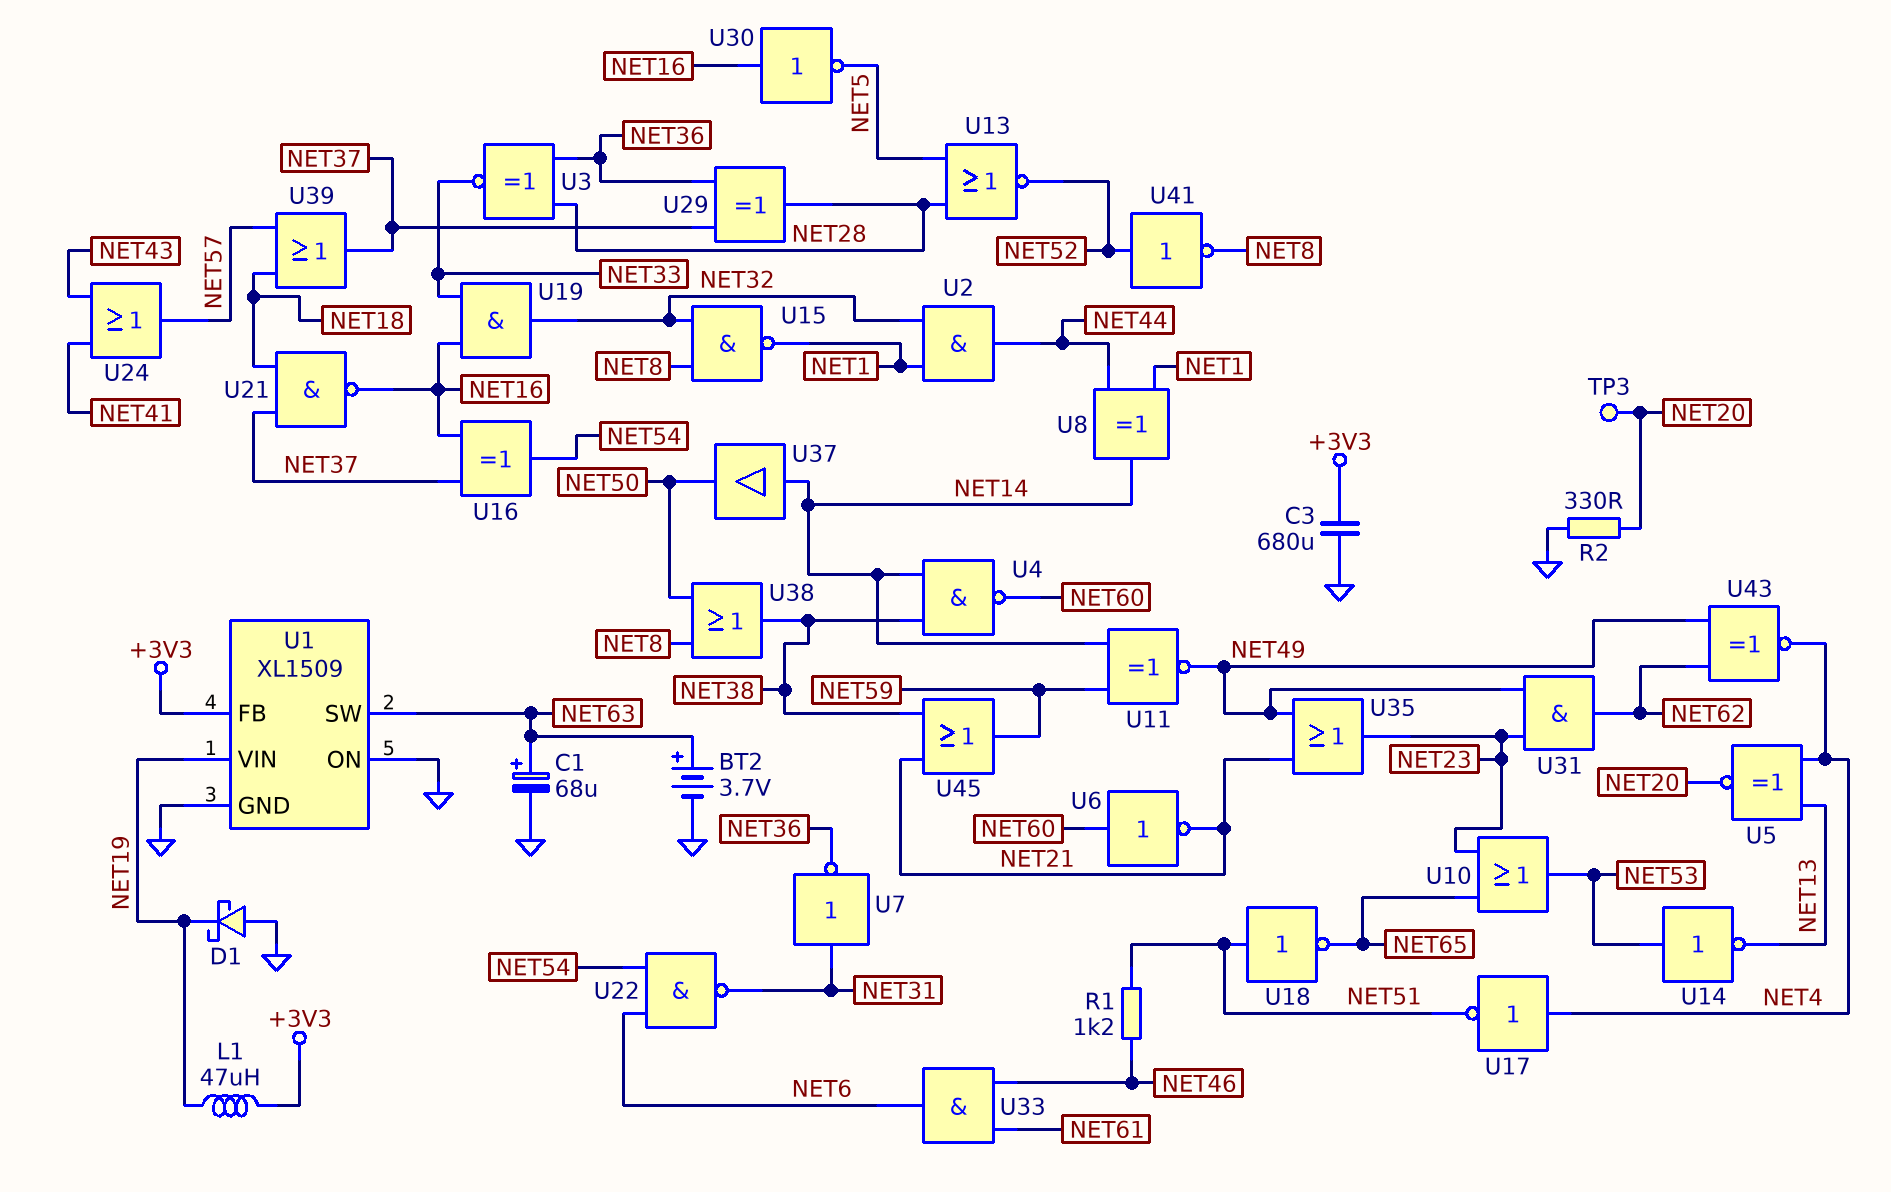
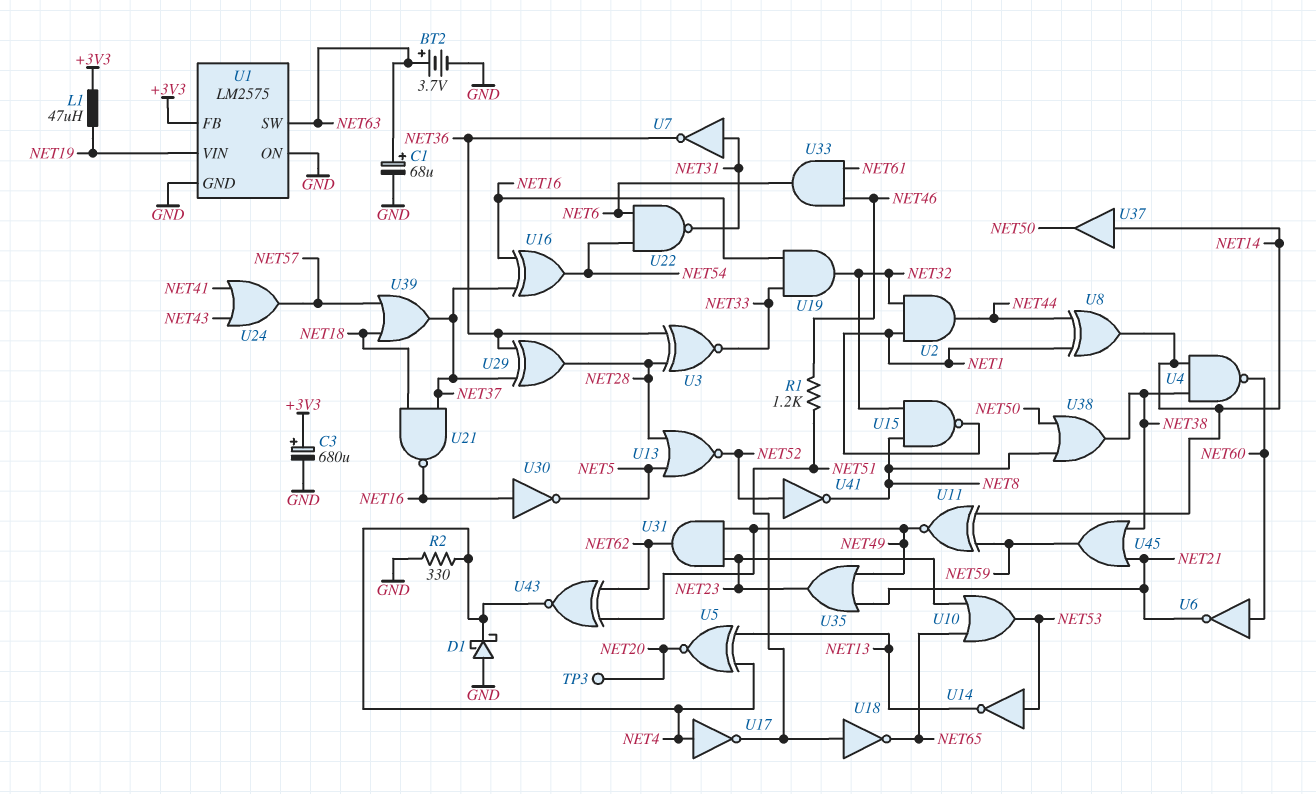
C3: 680uF (+3V3, GND) -> 680uF (plus +3V3, minus GND)
D1: schottky (A GND, K NET19) -> schottky (A GND, K NET4)
R2: 330 (GND, NET20) -> 330 (GND, NET4)
U1: XL1509 -> LM2575

